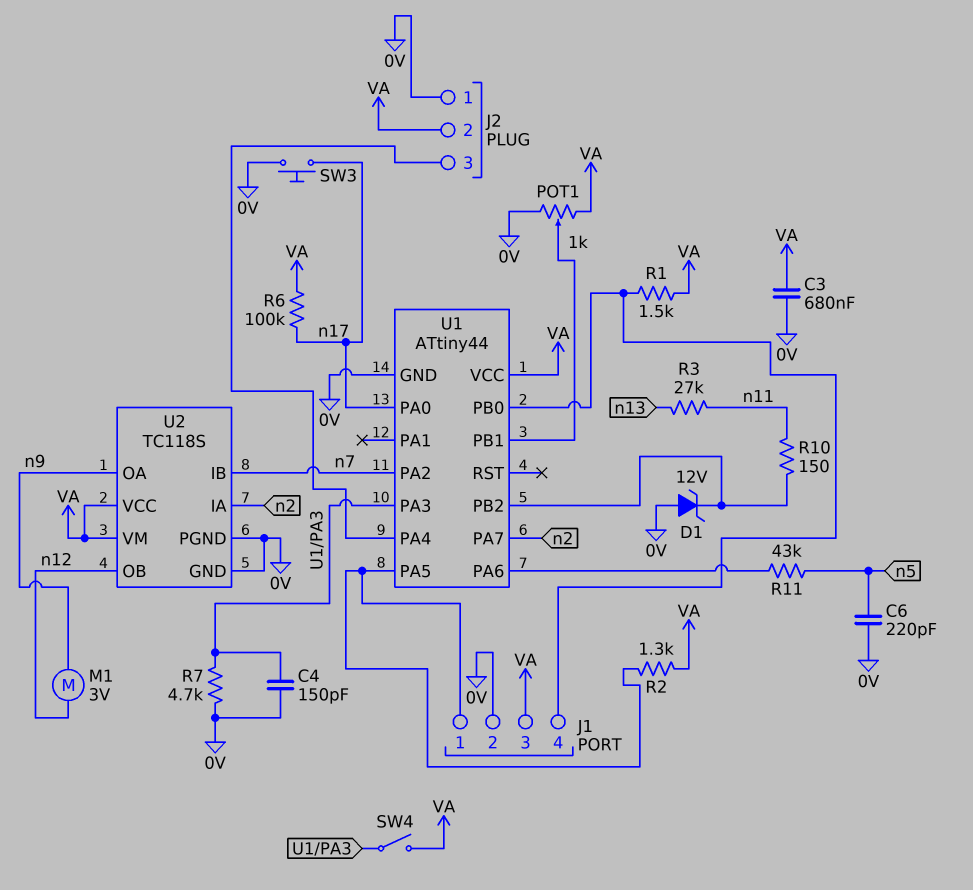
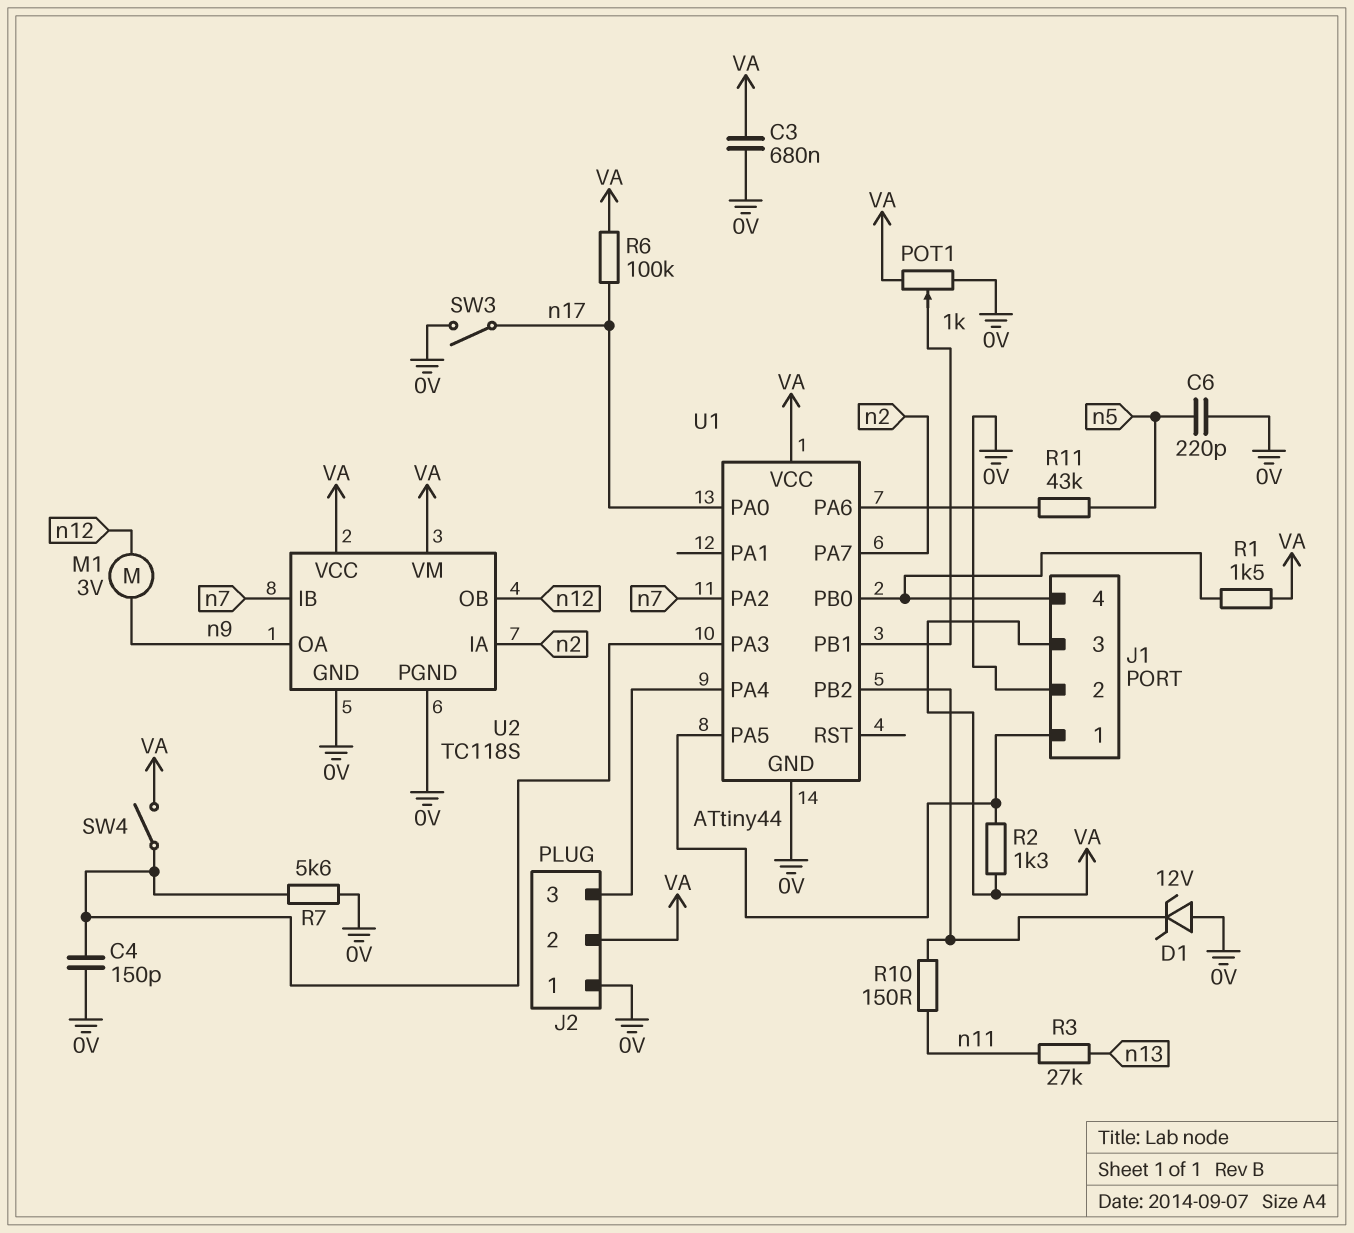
R7: 4.7k (0V, U1/PA3) -> 5.6k (0V, U1/PA3)
SW3: button (0V, n17) -> switch (0V, n17)

